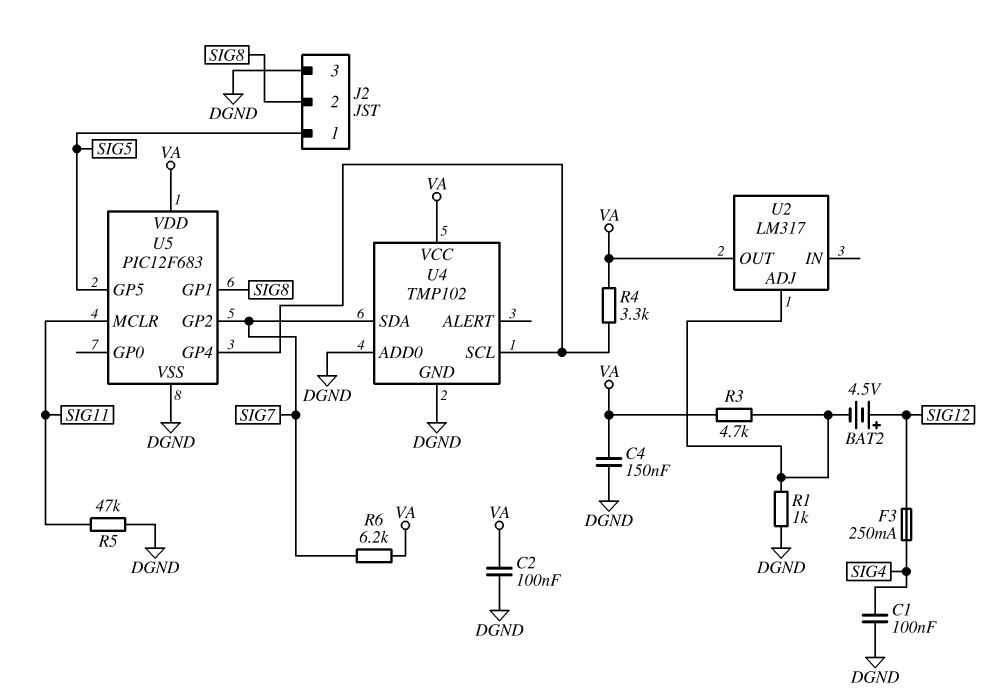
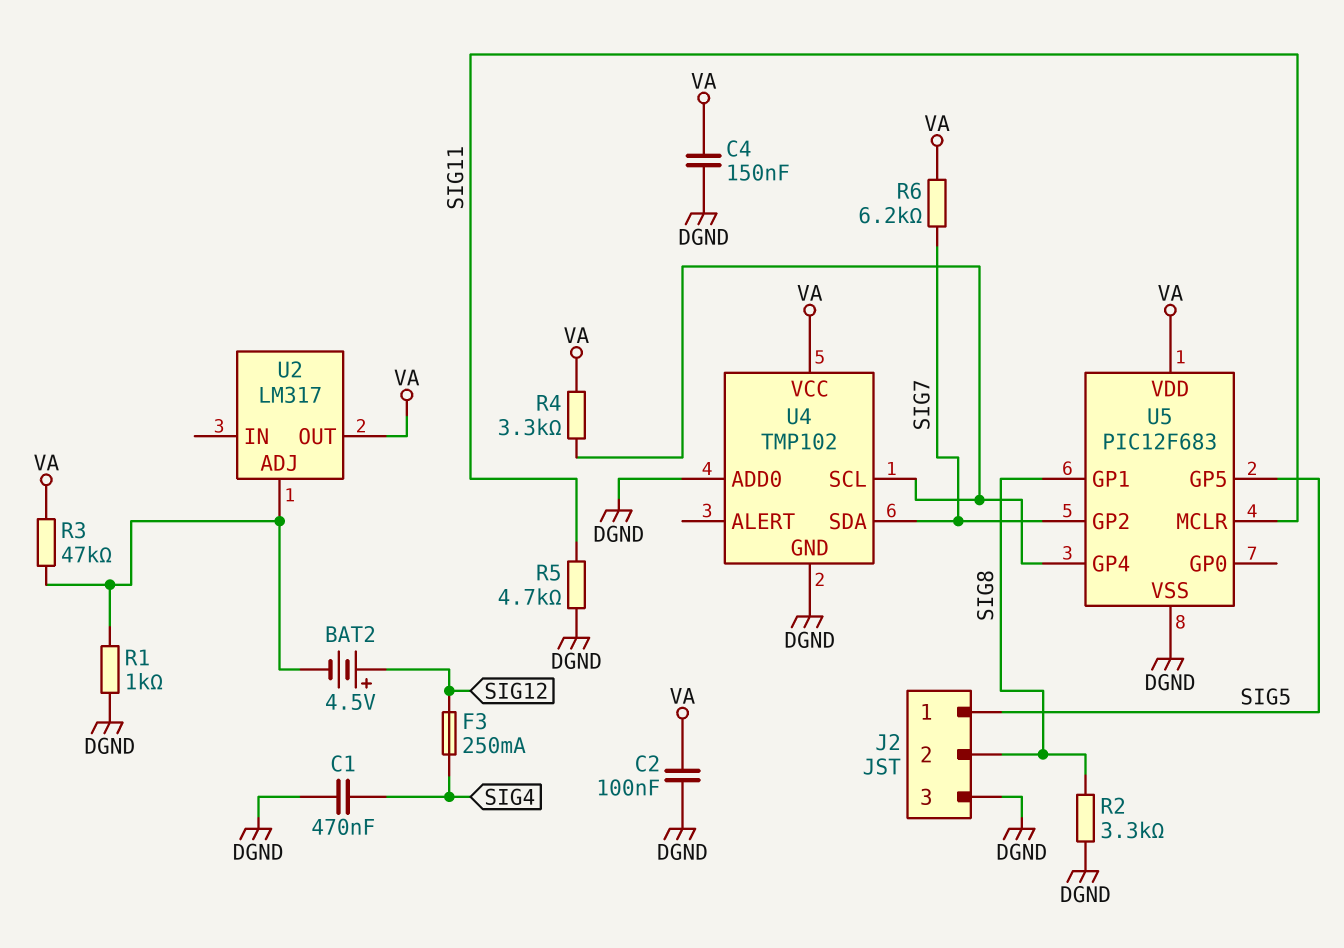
C1: 100nF (DGND, SIG4) -> 470nF (DGND, SIG4)
R2: none -> 3.3k (DGND, SIG8)
R3: 4.7k (U2/ADJ, VA) -> 47k (U2/ADJ, VA)
R5: 47k (DGND, SIG11) -> 4.7k (DGND, SIG11)

